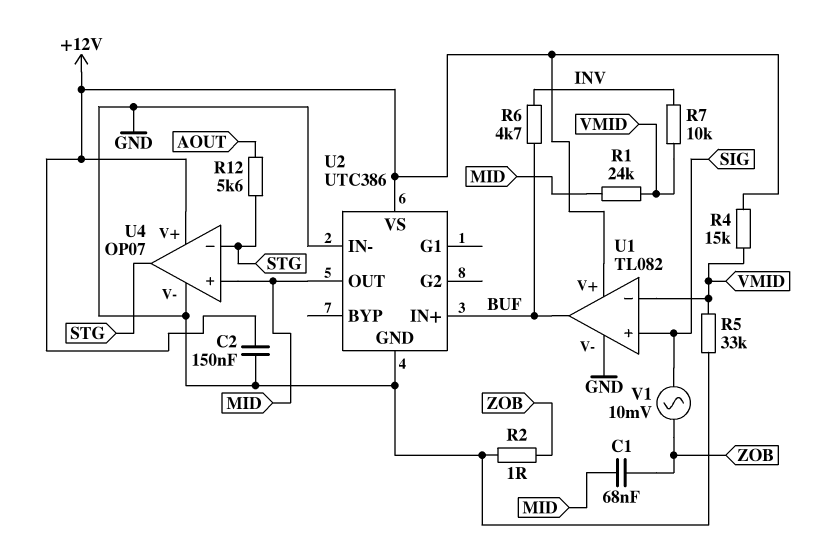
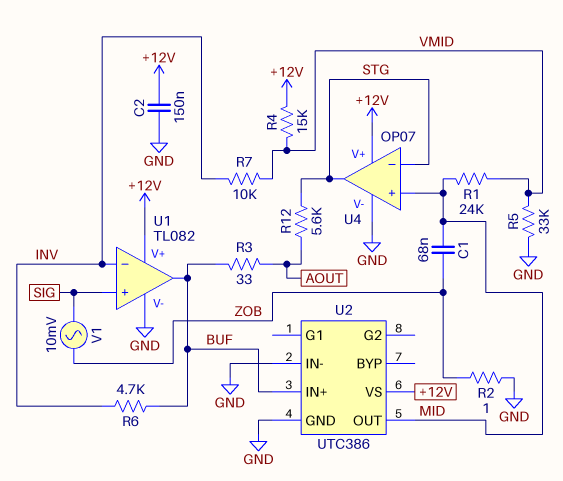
R3: none -> 33 (AOUT, BUF)
U1 pin in-: VMID -> INV

